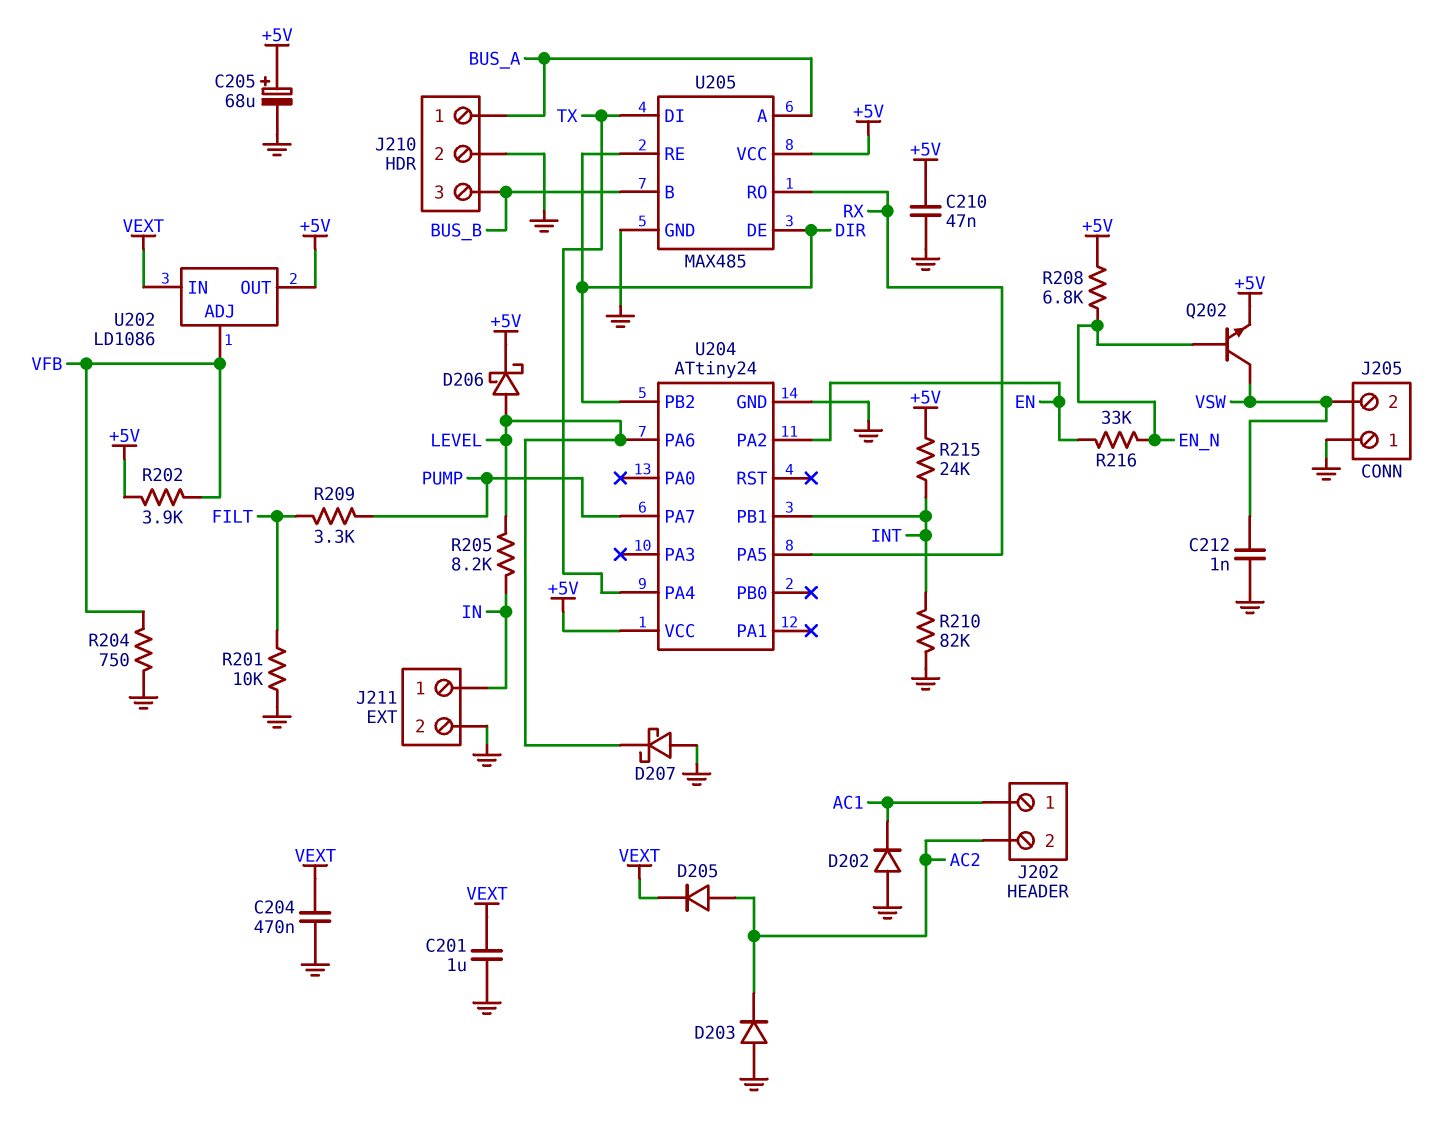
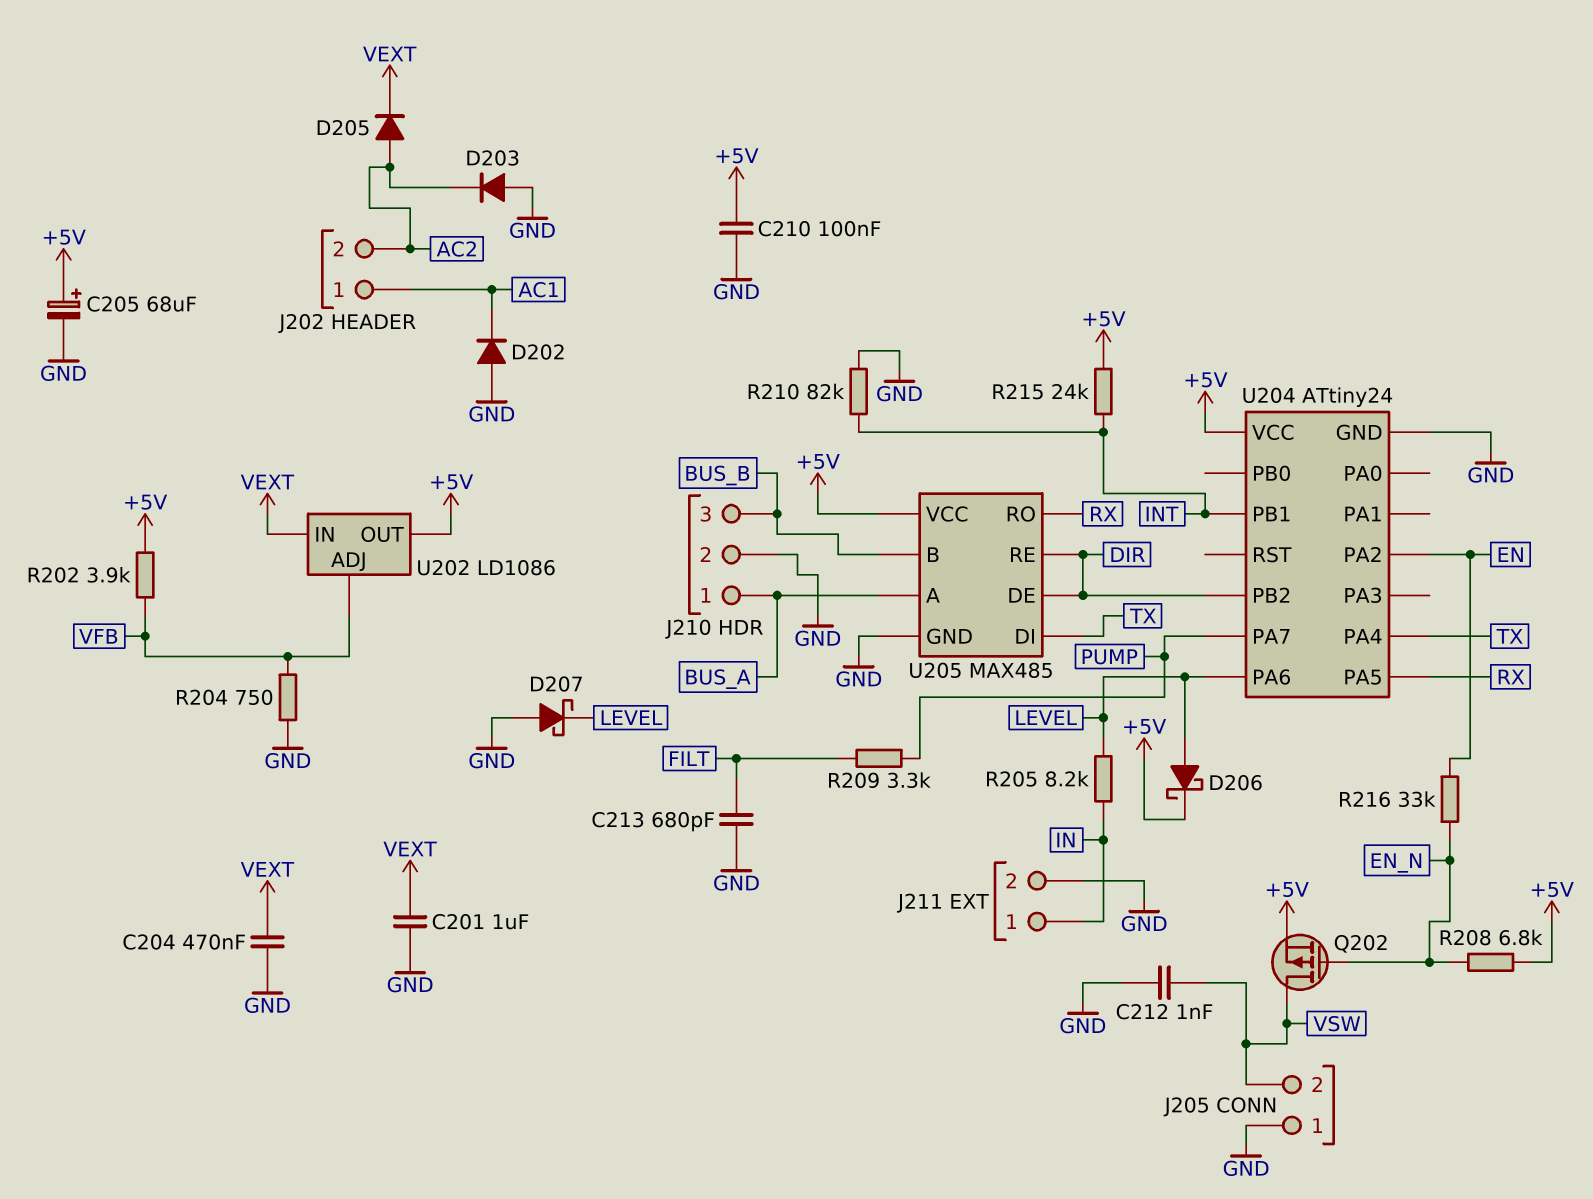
C210: 47nF (+5V, GND) -> 100nF (+5V, GND)
C213: none -> 680pF (FILT, GND)
Q202: NPN (B EN_N, C VSW, E +5V) -> PMOS (G EN_N, D VSW, S +5V)
R201: 10k (FILT, GND) -> none

